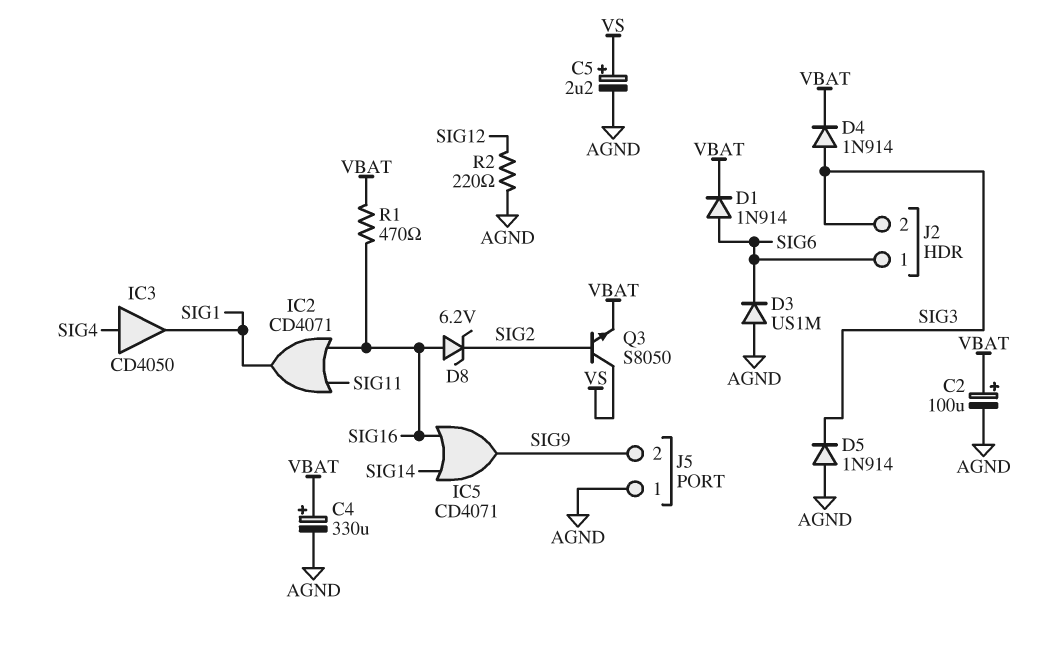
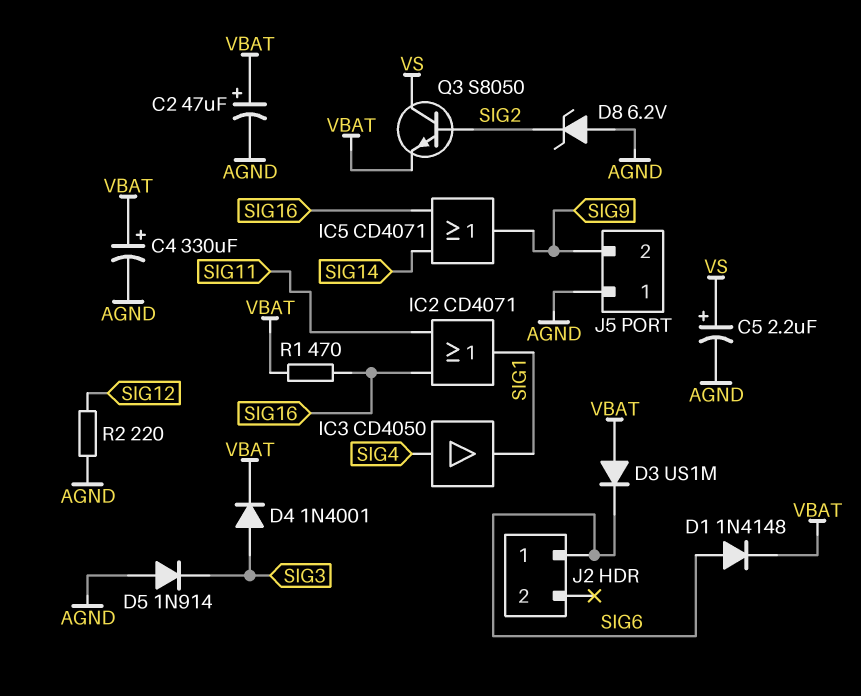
C2: 100uF (plus VBAT, minus AGND) -> 47uF (plus VBAT, minus AGND)
D1: diode 1N914 (A SIG6, K VBAT) -> diode 1N4148 (A SIG6, K VBAT)
D3: diode US1M (A AGND, K SIG6) -> diode US1M (A VBAT, K SIG6)
D4: diode 1N914 (A SIG3, K VBAT) -> diode 1N4001 (A SIG3, K VBAT)
D8: zener 6.2V (A SIG16, K SIG2) -> zener 6.2V (A AGND, K SIG2)
J2 pin 2: SIG3 -> none

